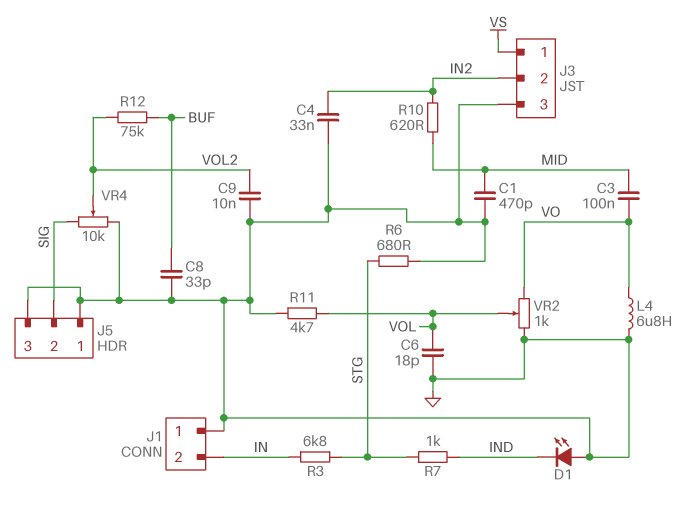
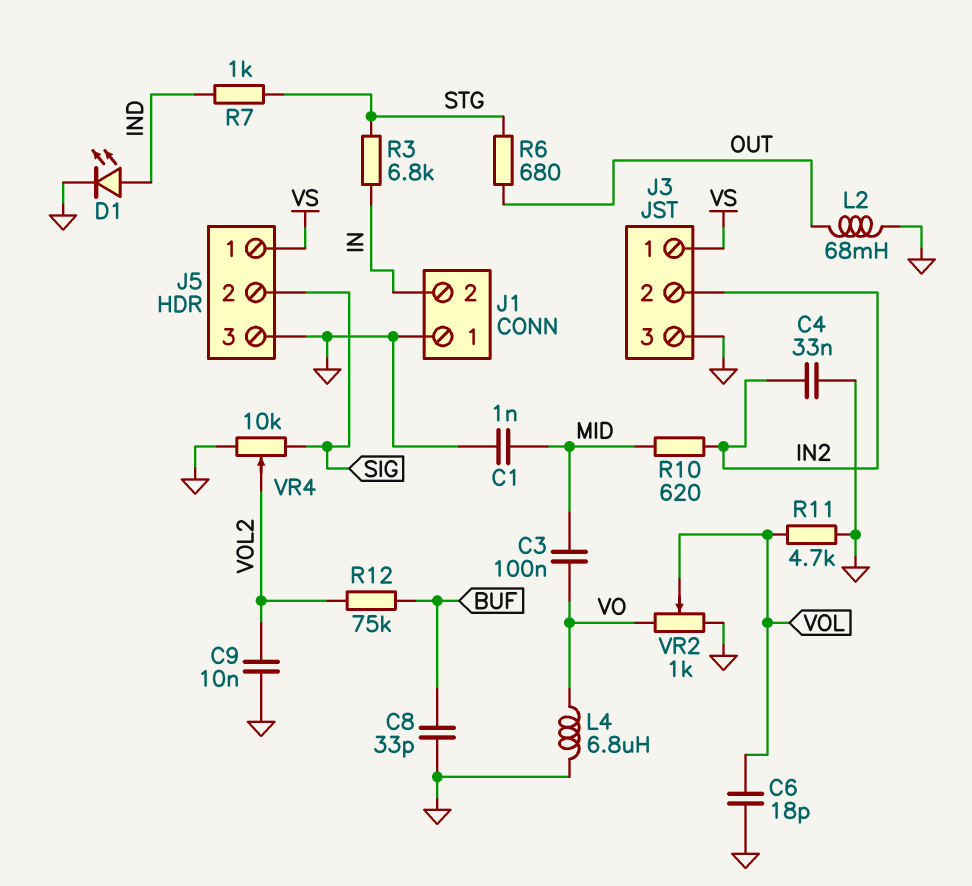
C1: 470pF (GND, MID) -> 1nF (GND, MID)
D1: LED (A GND, K IND) -> LED (A IND, K GND)
J5 pin 1: GND -> VS
L2: none -> 68mH (GND, OUT)
R6: 680 (GND, STG) -> 680 (OUT, STG)

